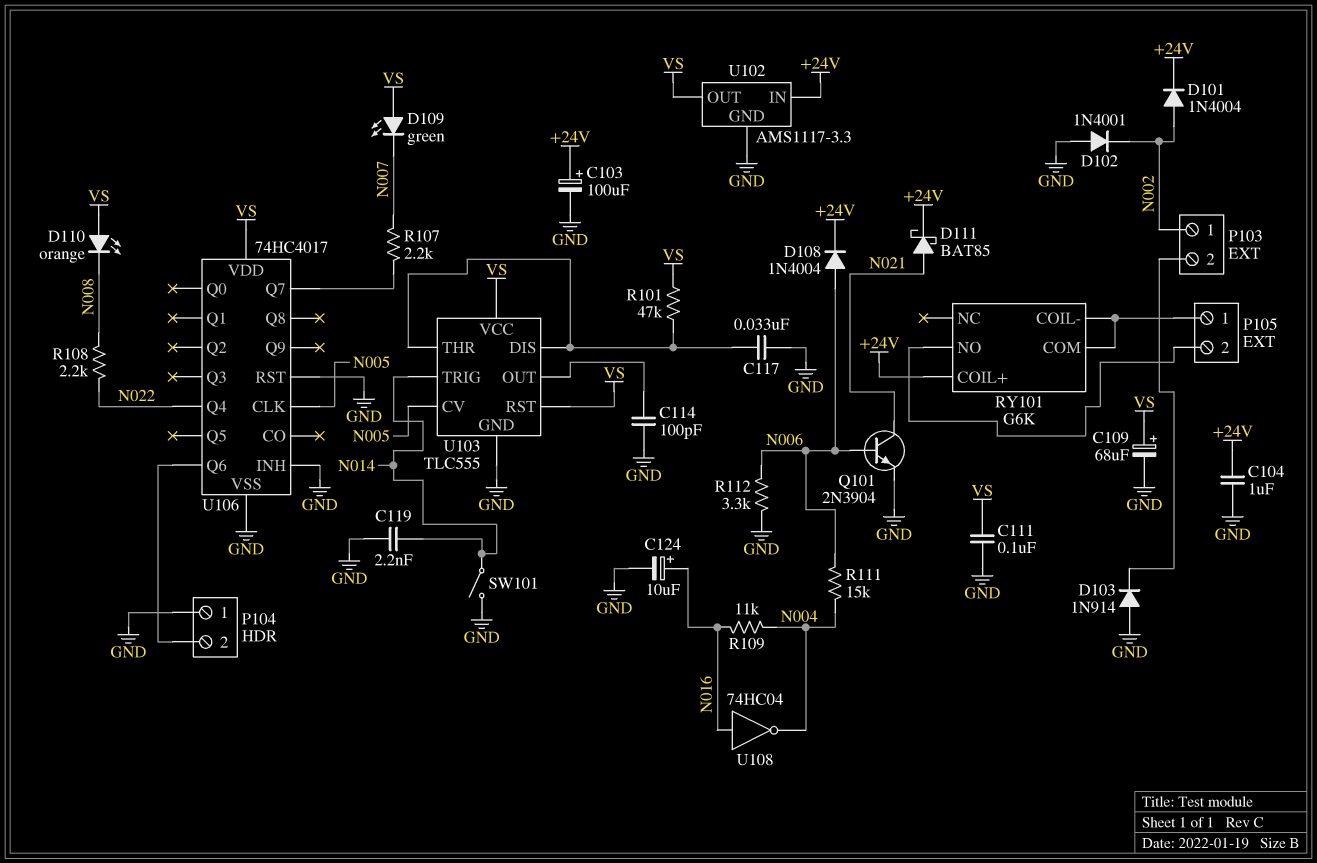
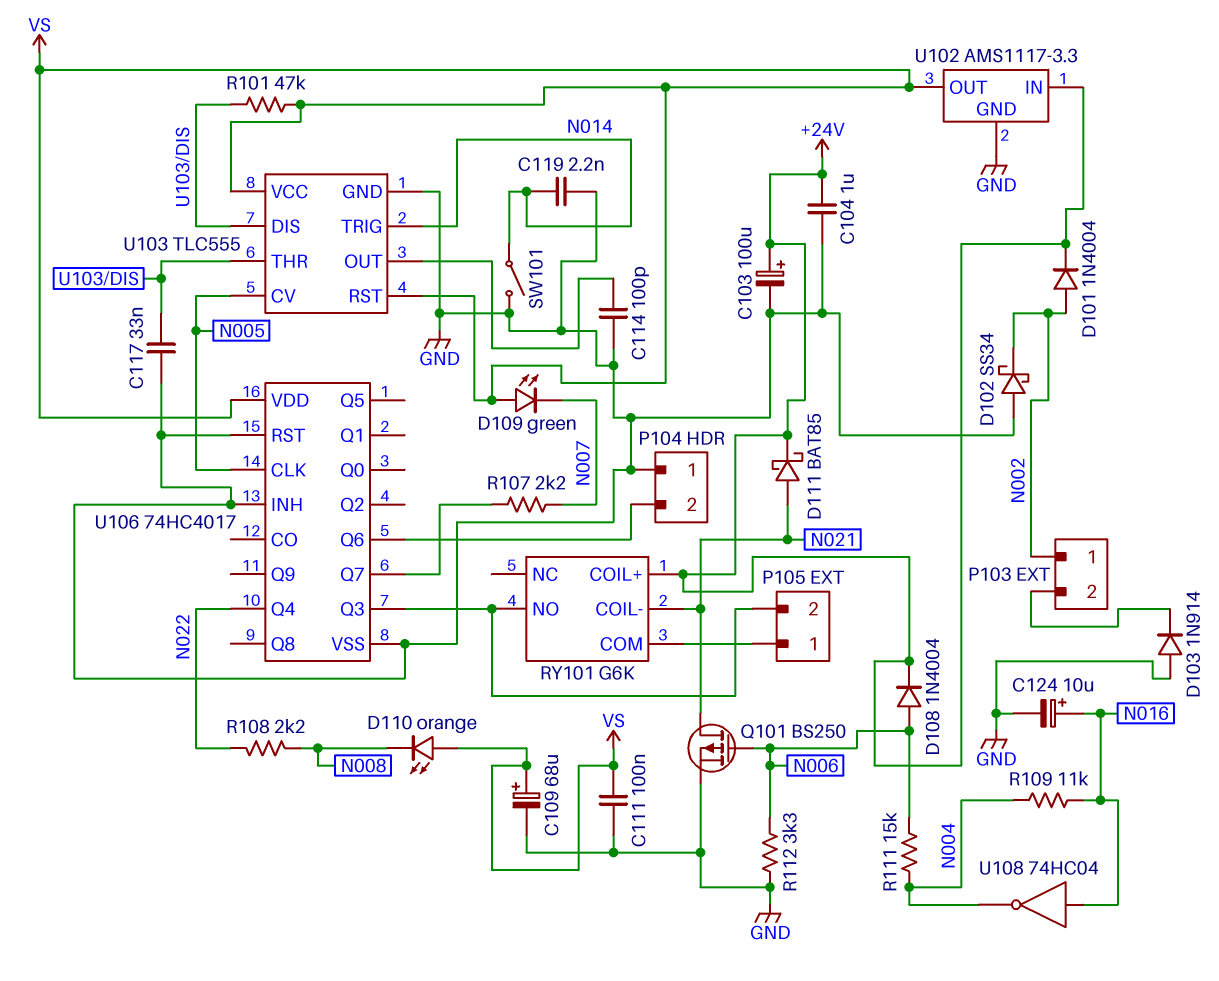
D102: diode 1N4001 (A GND, K N002) -> schottky SS34 (A GND, K N002)
Q101: NPN 2N3904 (B N006, C N021, E GND) -> PMOS BS250 (G N006, D N021, S GND)
RY101 pin COIL-: P105/1 -> N021
U106 pin Q3: none -> P105/2

